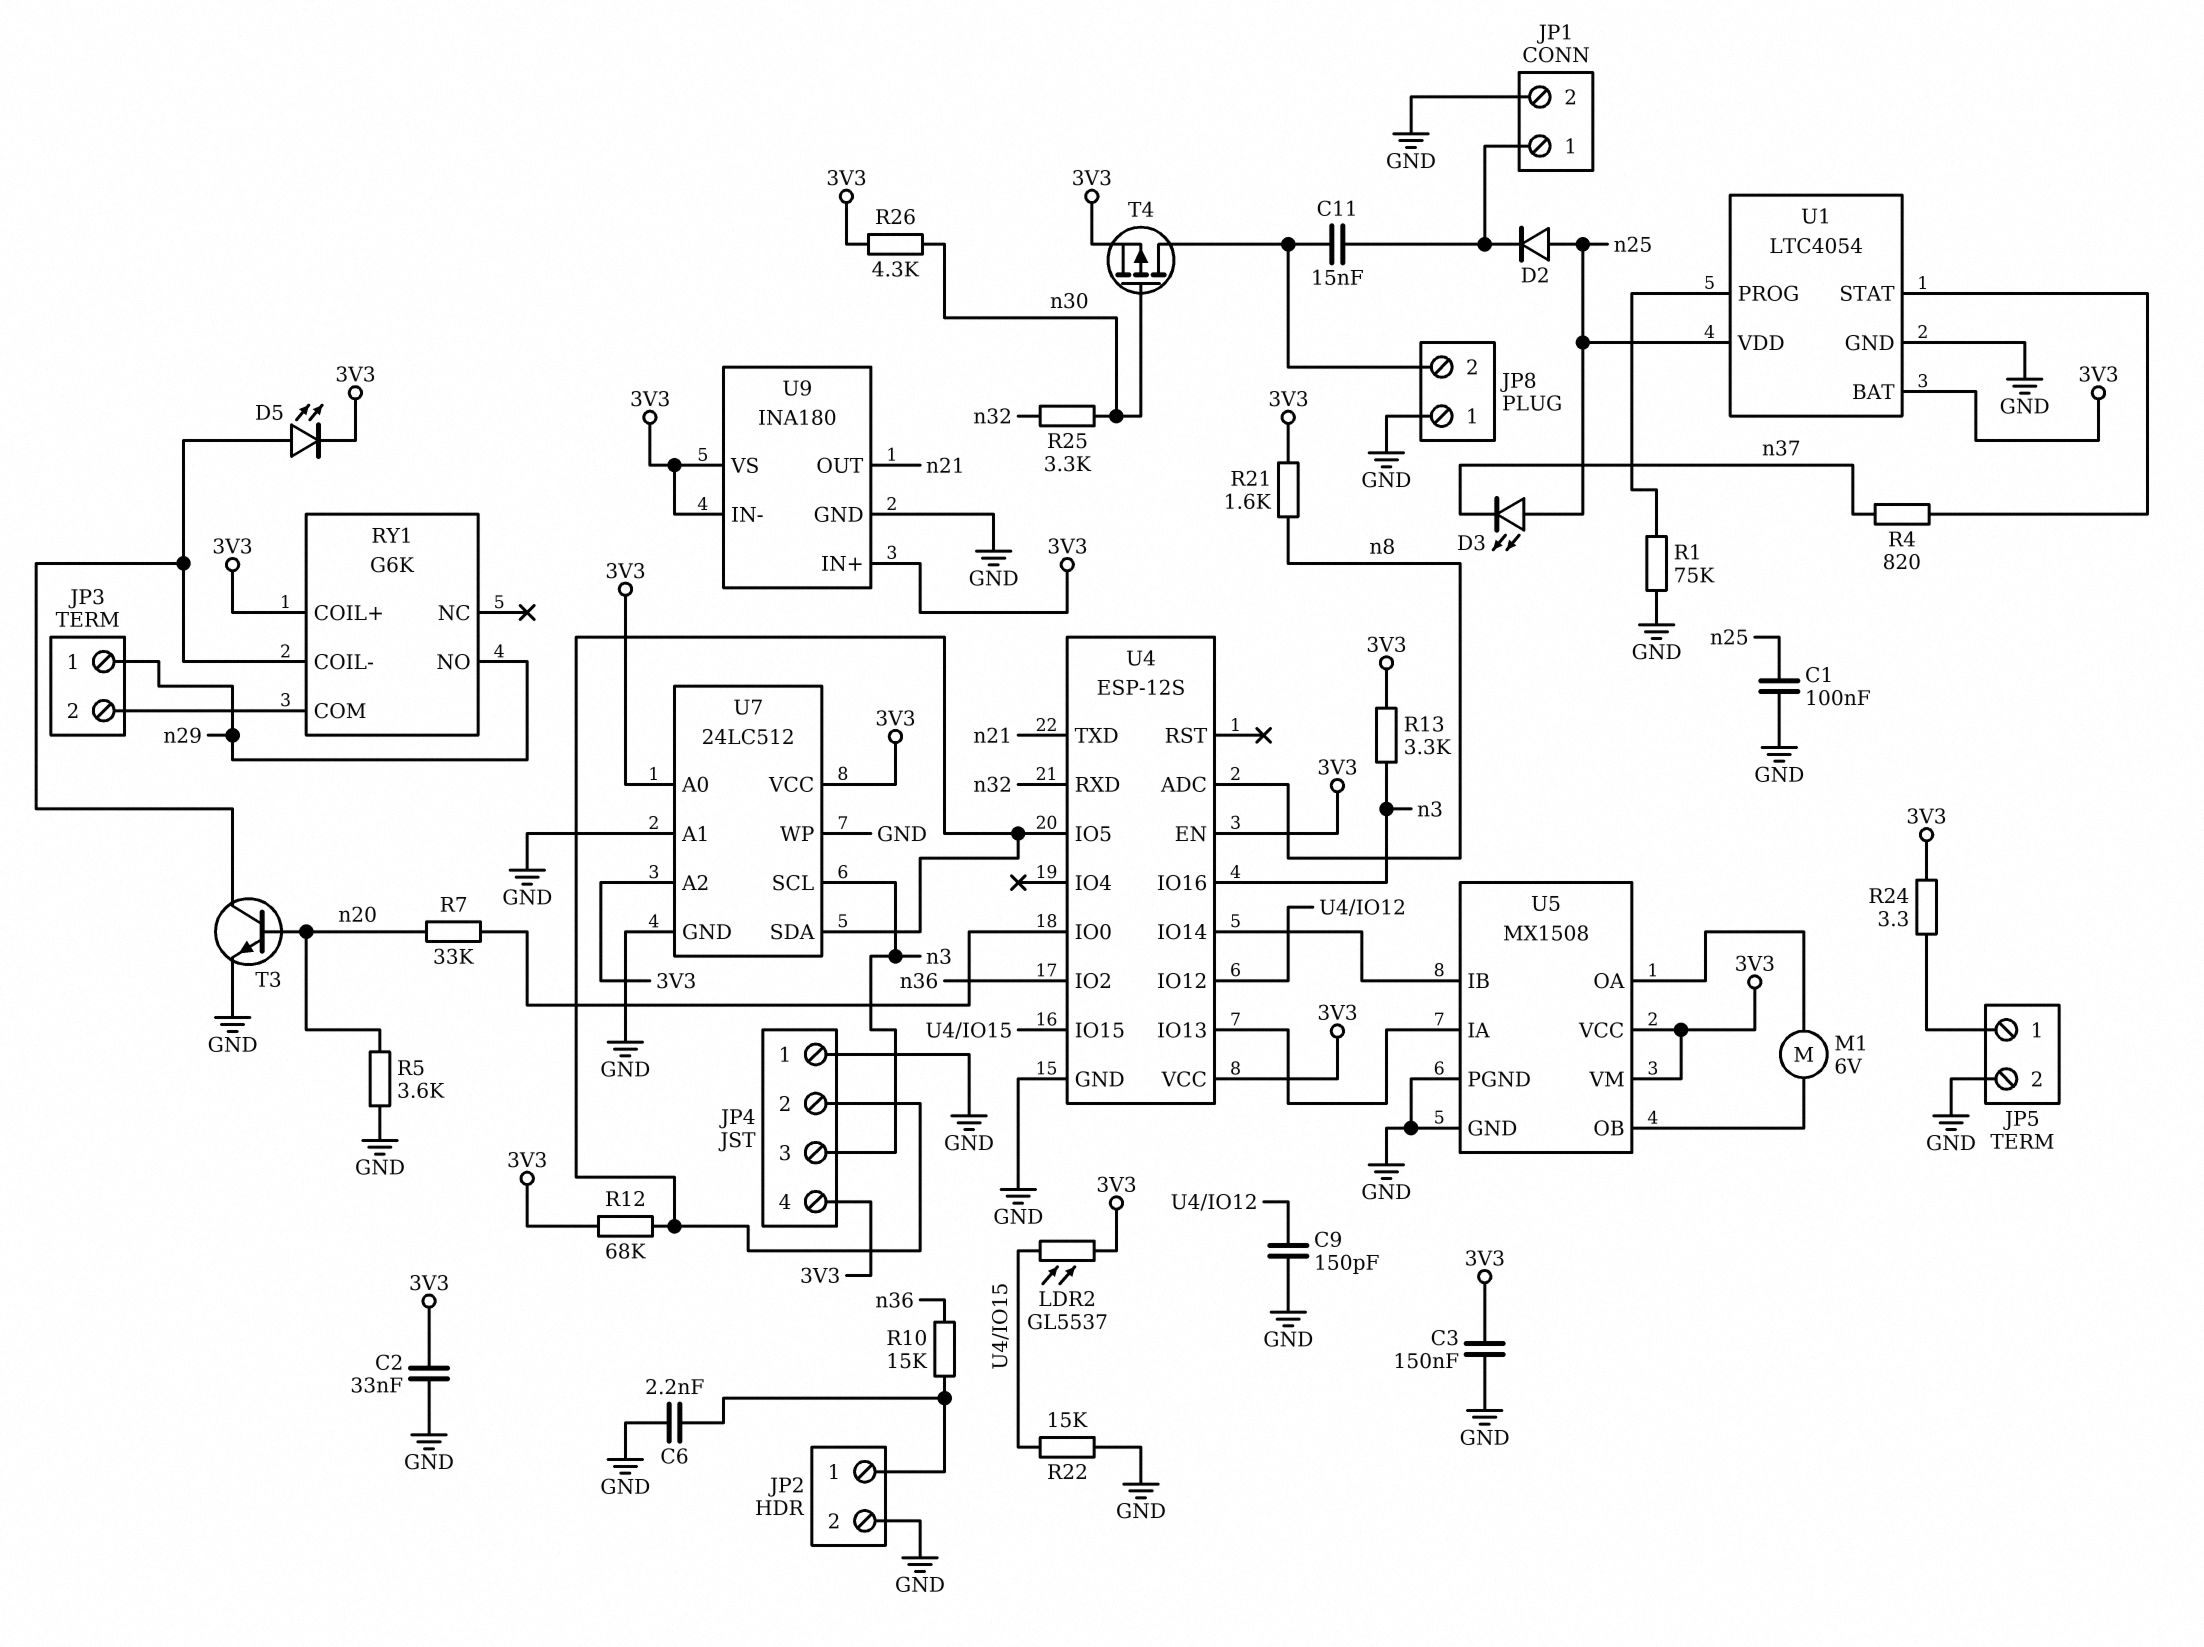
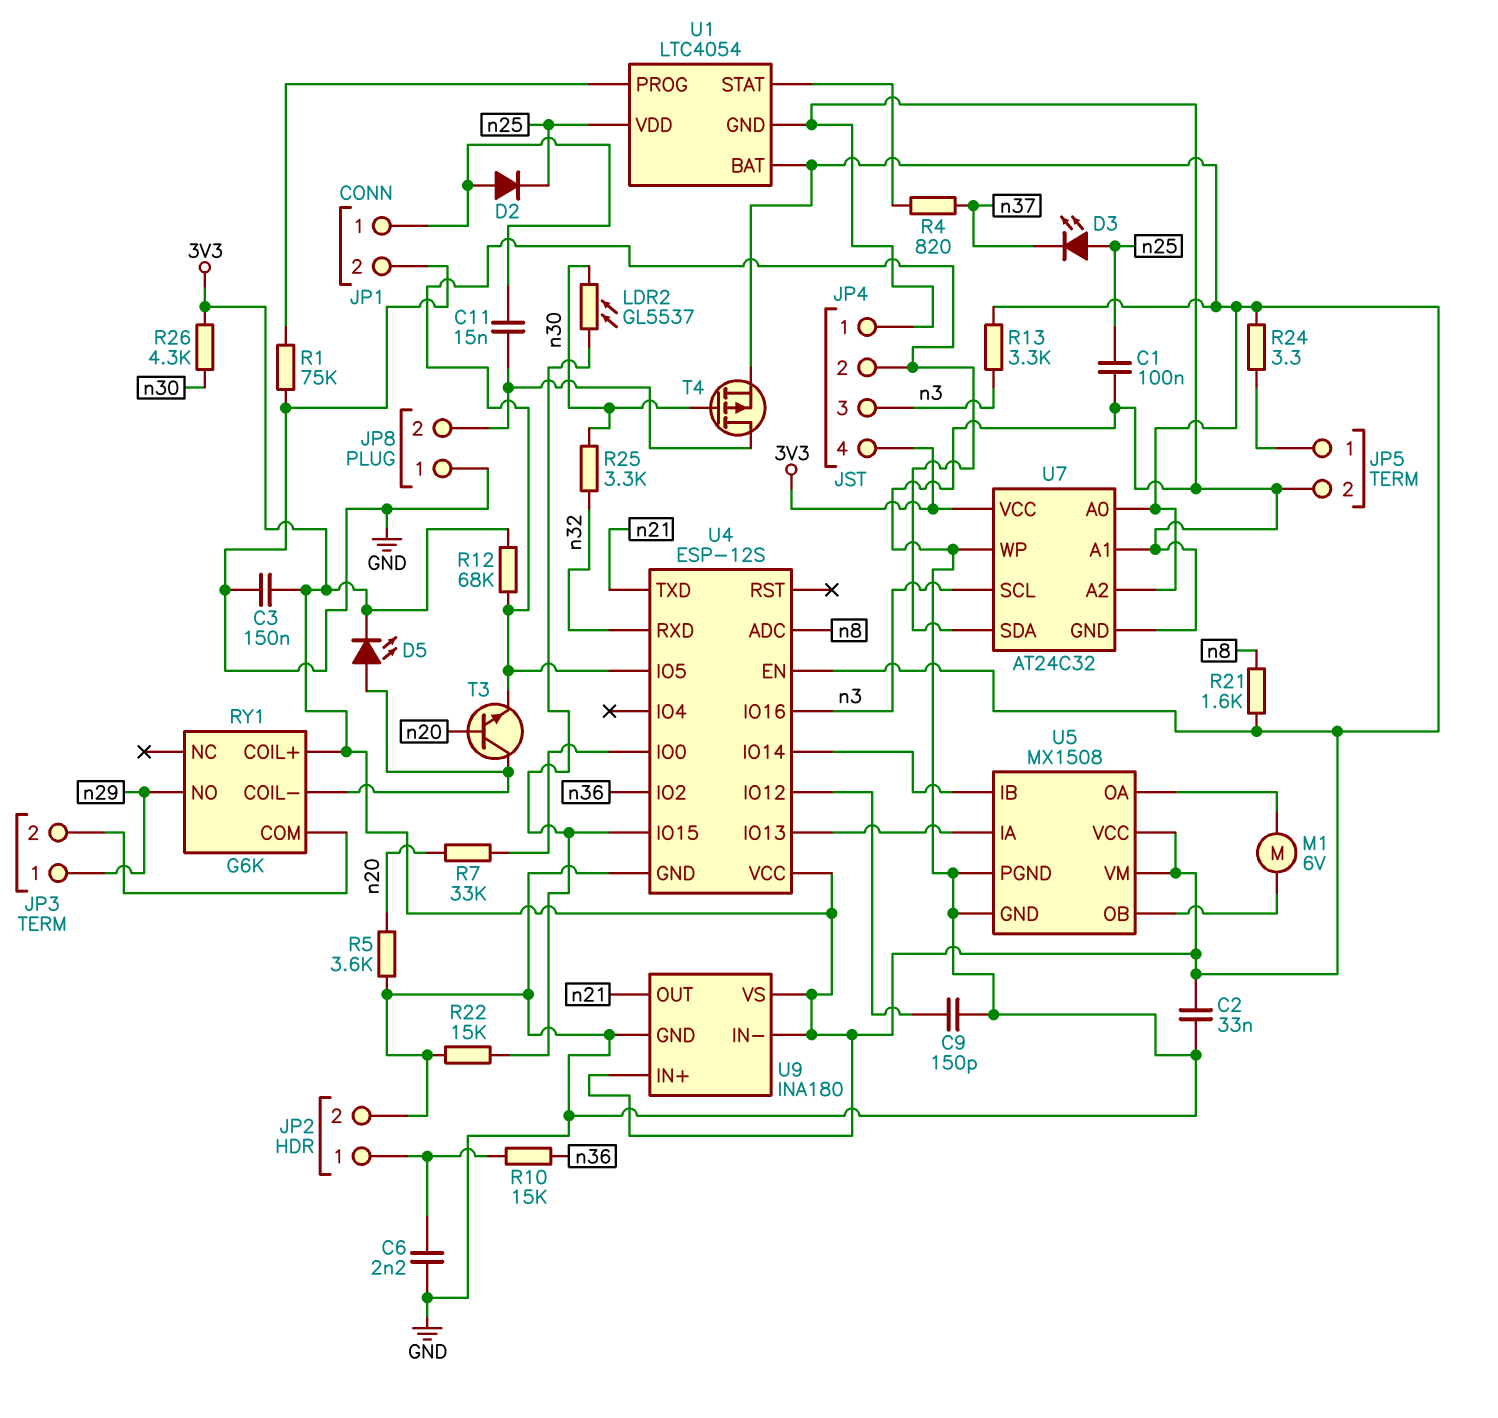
D2: diode (A n25, K JP1/1) -> diode (A JP1/1, K n25)
LDR2: GL5537 (3V3, U4/IO15) -> GL5537 (U4/IO15, n30)
T3: NPN (B n20, C RY1/COIL-, E GND) -> NPN (B n20, C RY1/COIL-, E JP4/2)
U7: 24LC512 -> AT24C32

